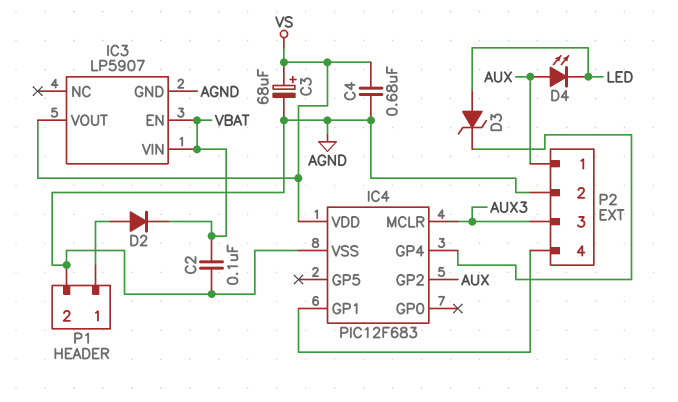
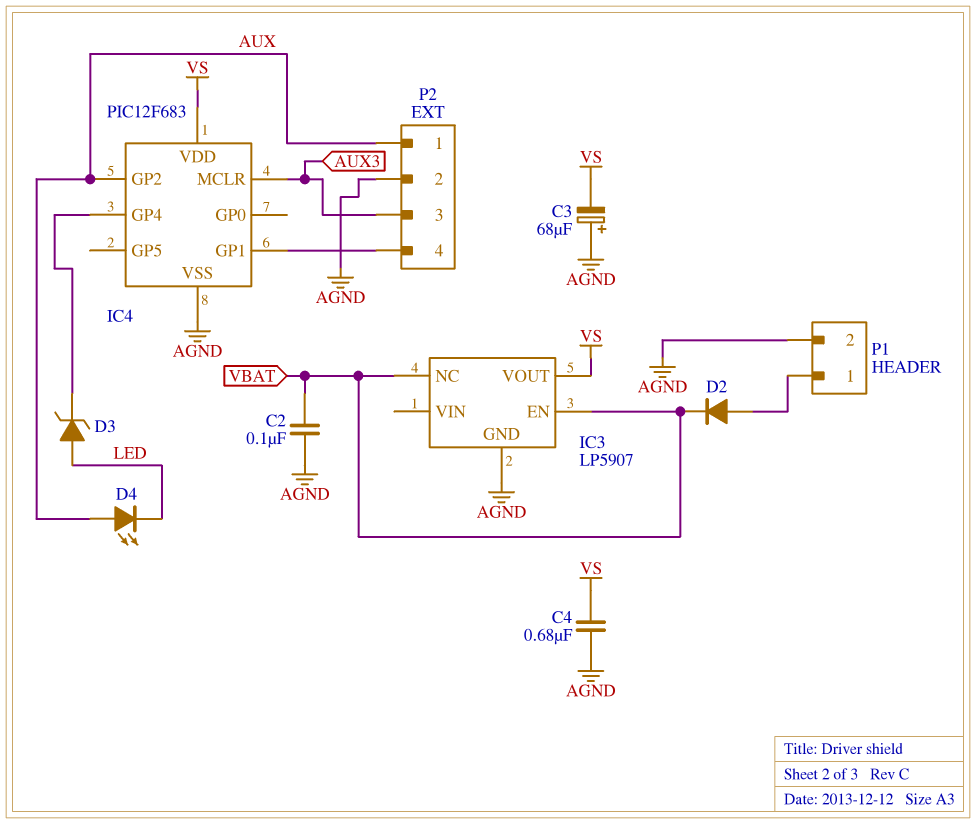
C3: 68uF (plus VS, minus AGND) -> 68uF (plus AGND, minus VS)
IC3 pin NC: none -> VBAT
IC3 pin VIN: VBAT -> none

